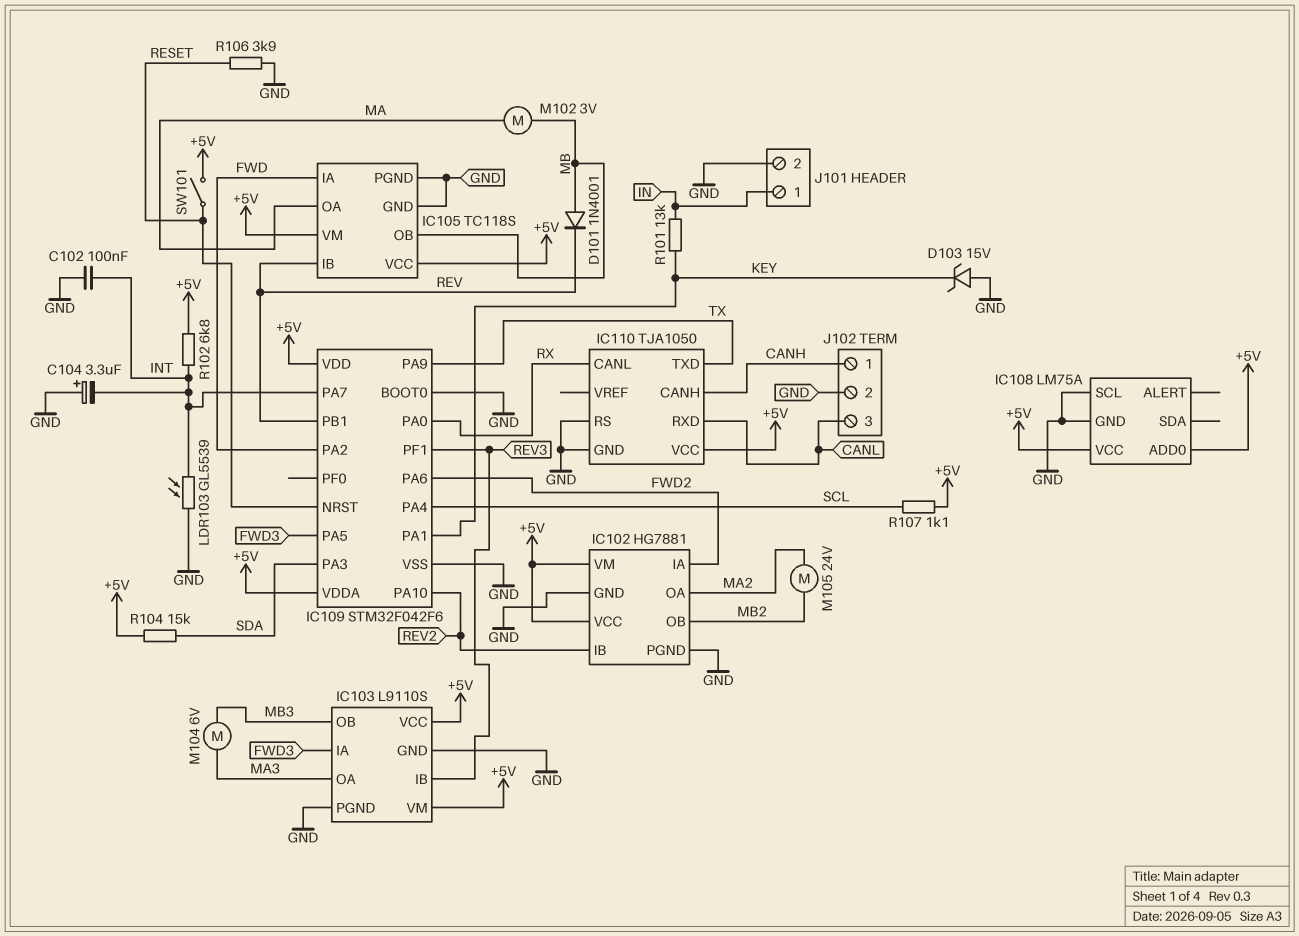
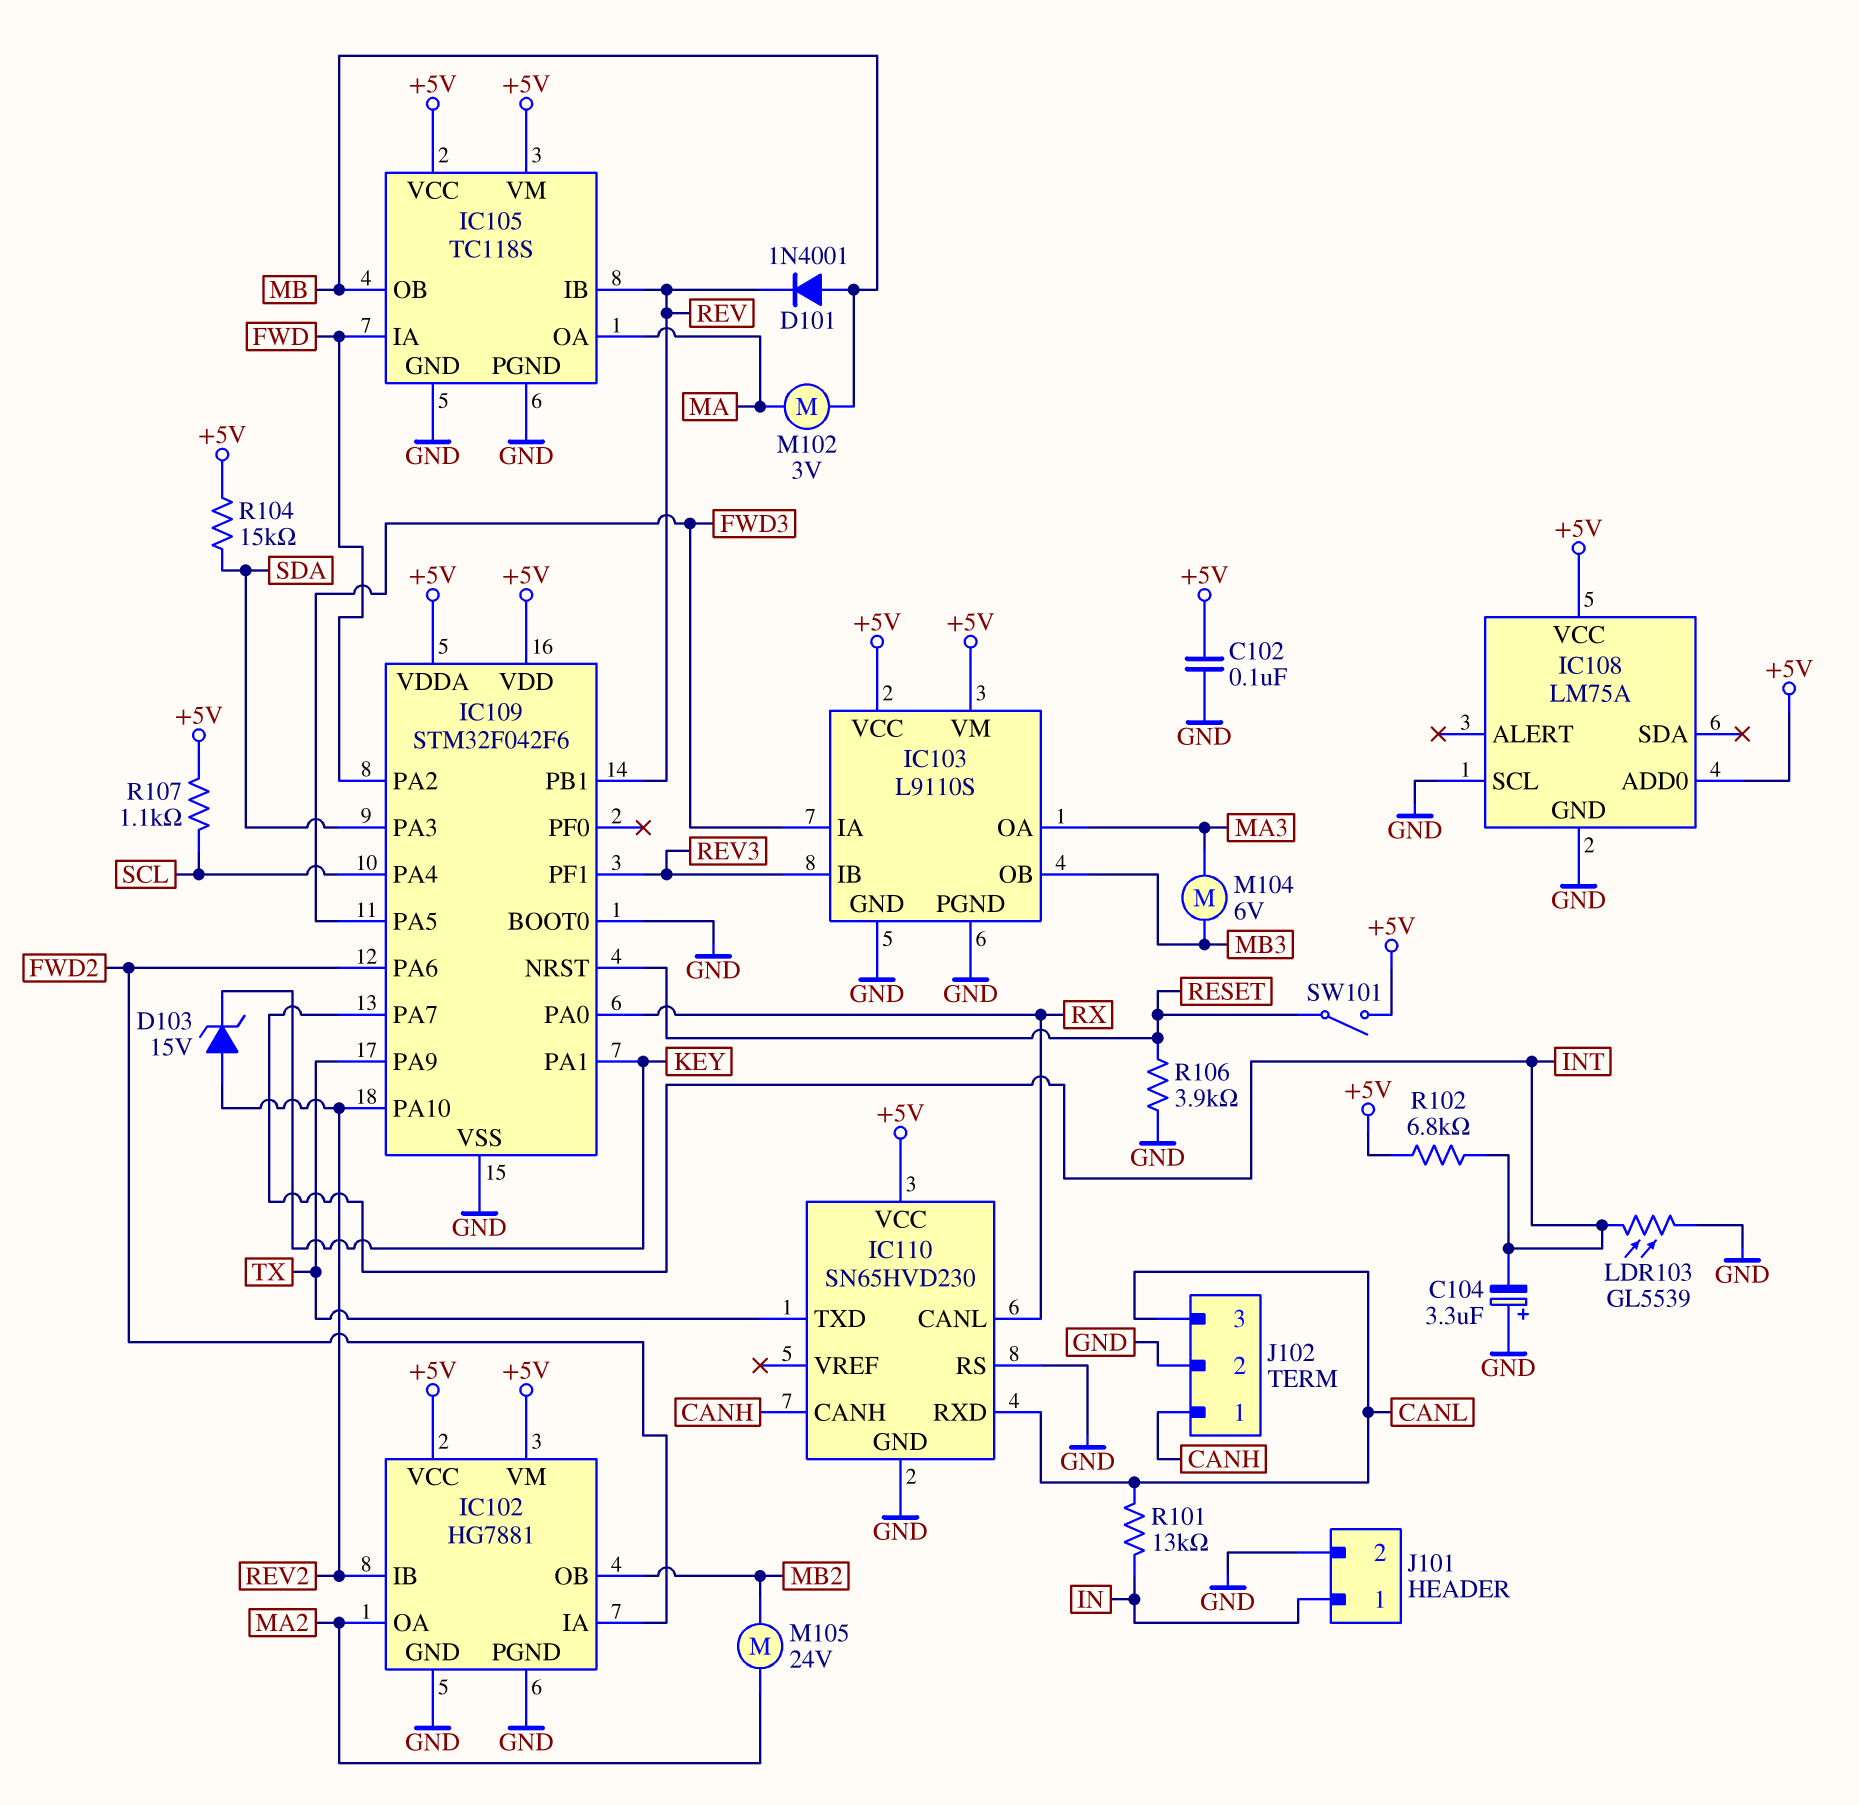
C102: 100nF (GND, INT) -> 100nF (+5V, GND)
D103: zener 15V (A GND, K KEY) -> zener 15V (A REV2, K KEY)
IC110: TJA1050 -> SN65HVD230
R101: 13k (IN, KEY) -> 13k (CANL, IN)

